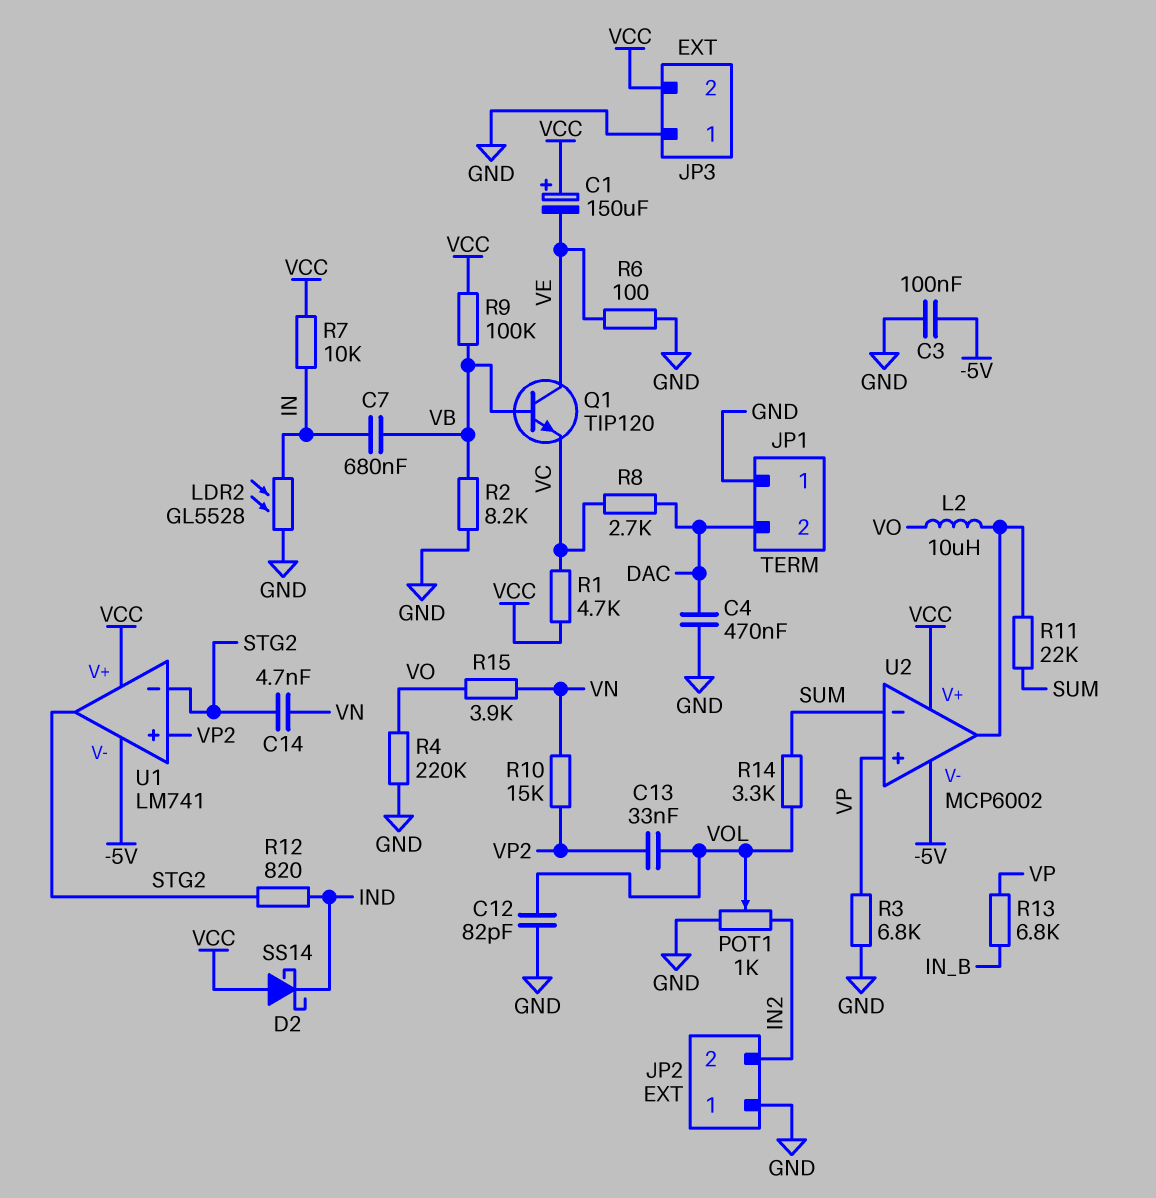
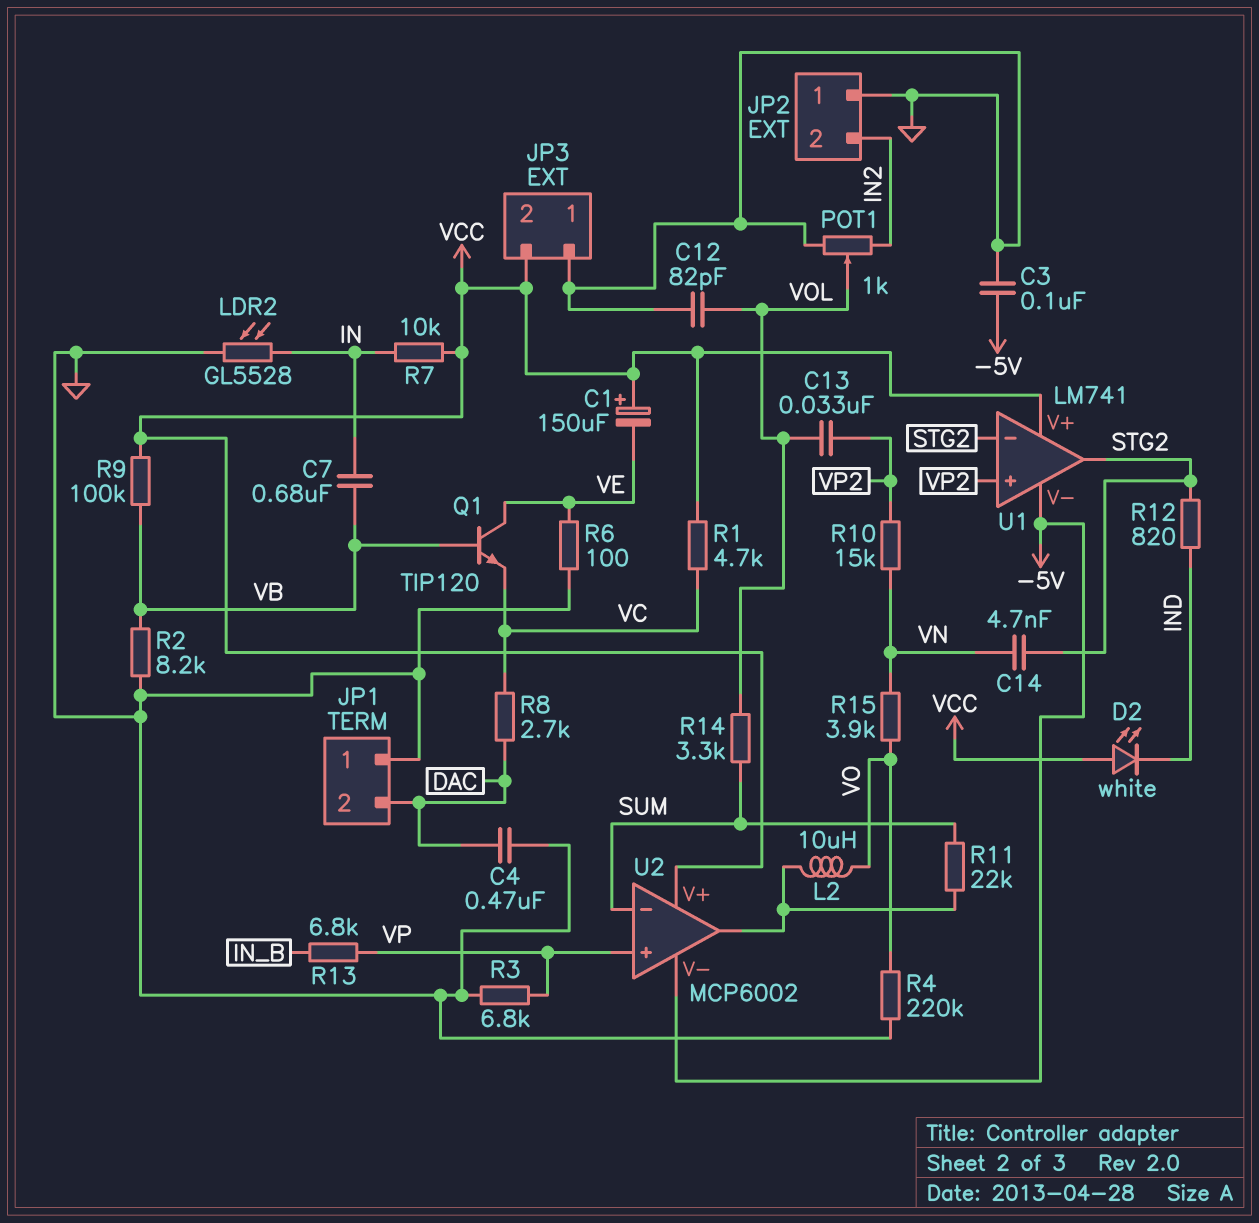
D2: schottky SS14 (A VCC, K IND) -> LED white (A VCC, K IND)

